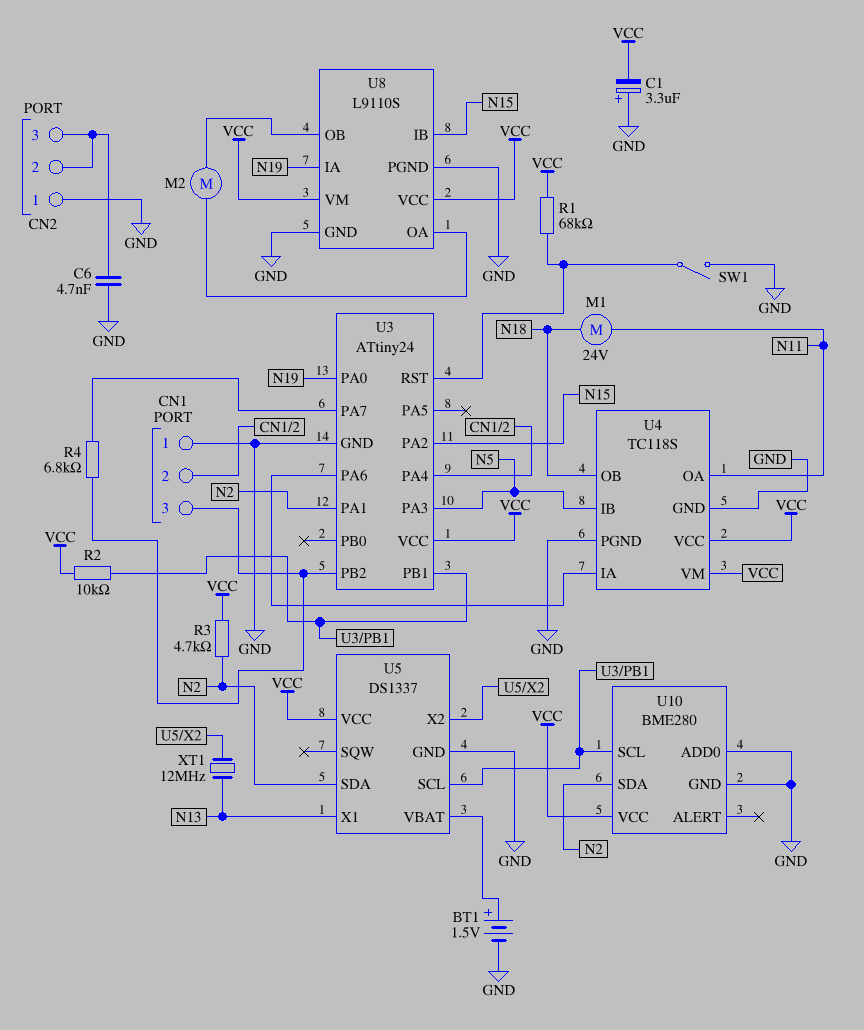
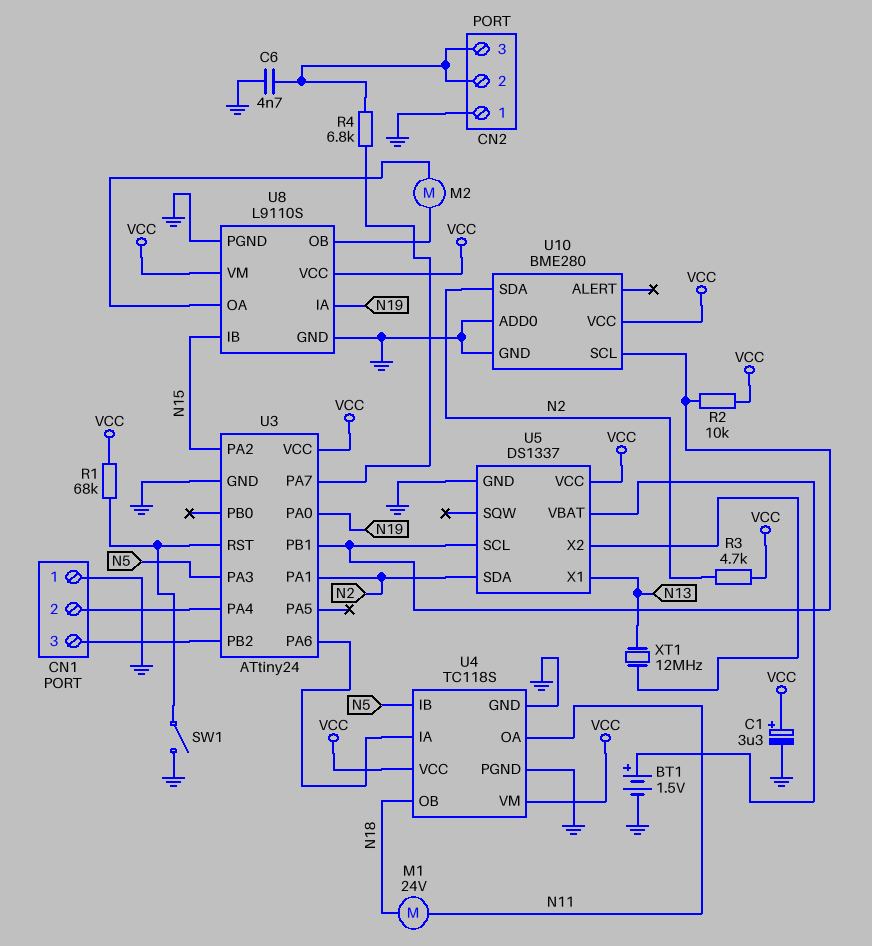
C1: 3.3uF (plus GND, minus VCC) -> 3.3uF (plus VCC, minus GND)
R4: 6.8k (CN1/3, U3/PA7) -> 6.8k (CN2/2, U3/PA7)

